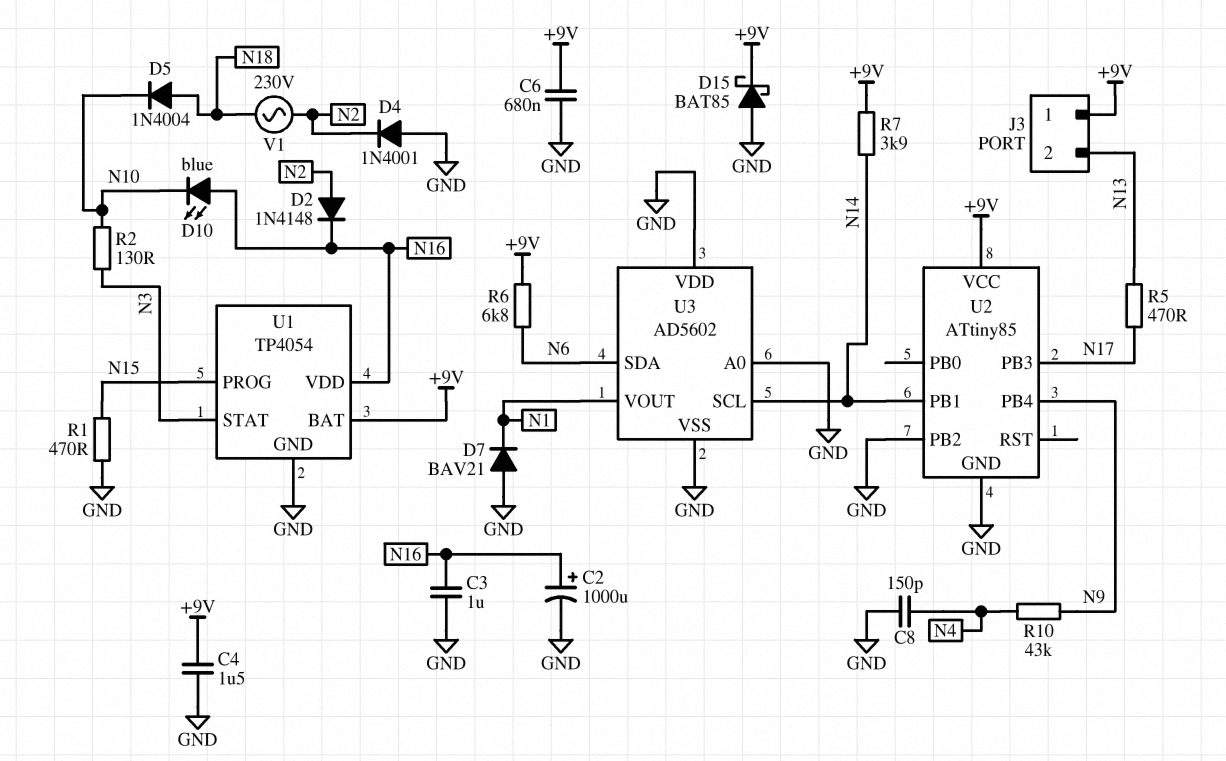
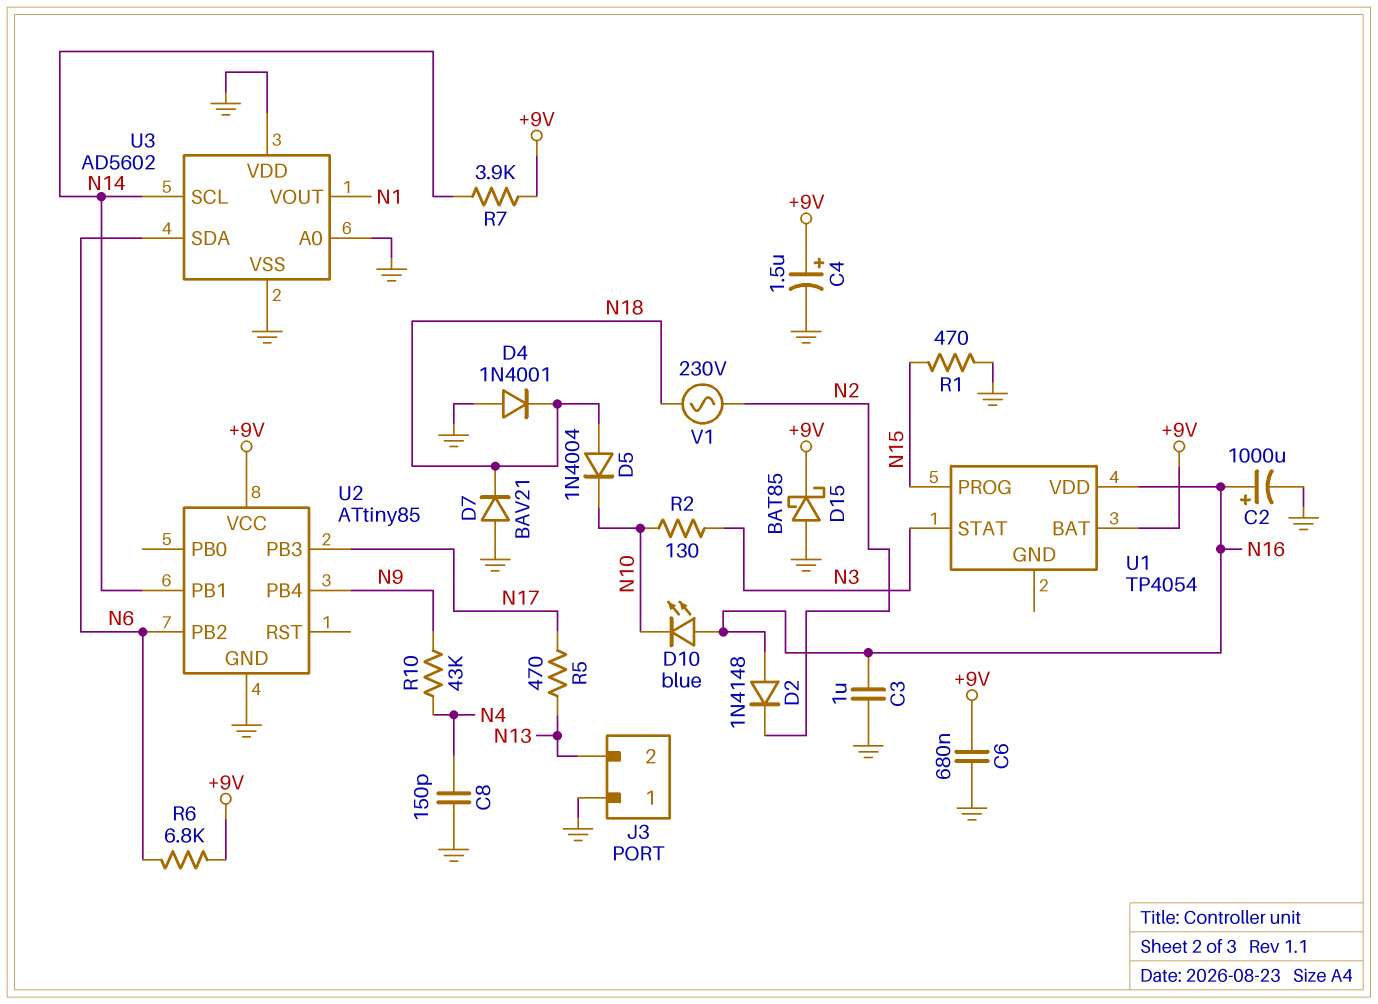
C4: 1.5uF (+9V, GND) -> 1.5uF (plus +9V, minus GND)
D2: diode 1N4148 (A N2, K N16) -> diode 1N4148 (A N16, K N2)
D4: diode 1N4001 (A GND, K N2) -> diode 1N4001 (A GND, K N18)
D7: diode BAV21 (A GND, K N1) -> diode BAV21 (A GND, K N18)
J3 pin 1: +9V -> GND
U1 pin GND: GND -> none
U2 pin PB2: GND -> N6

